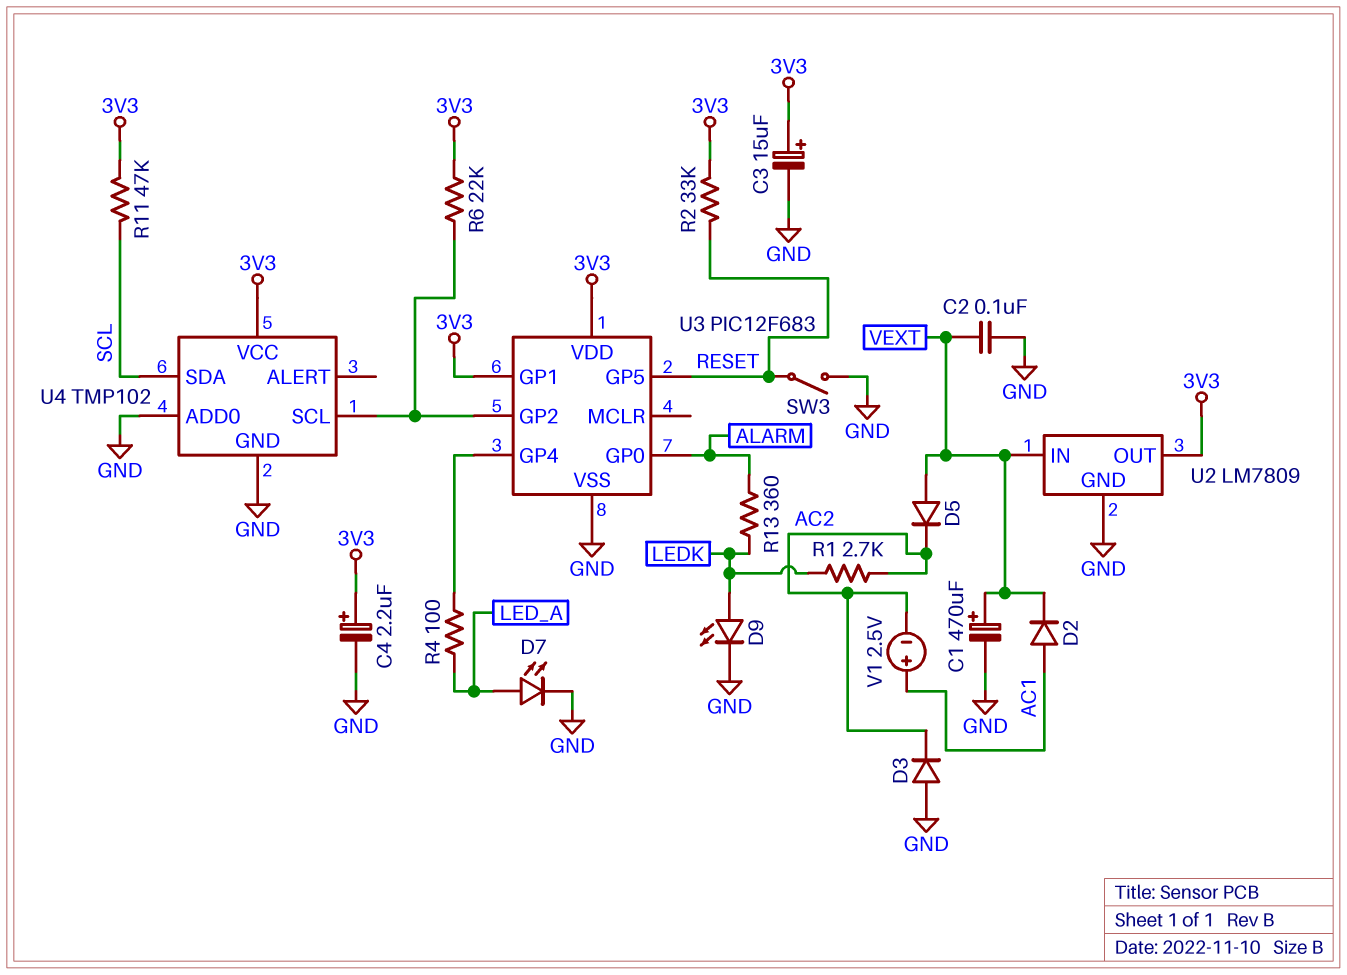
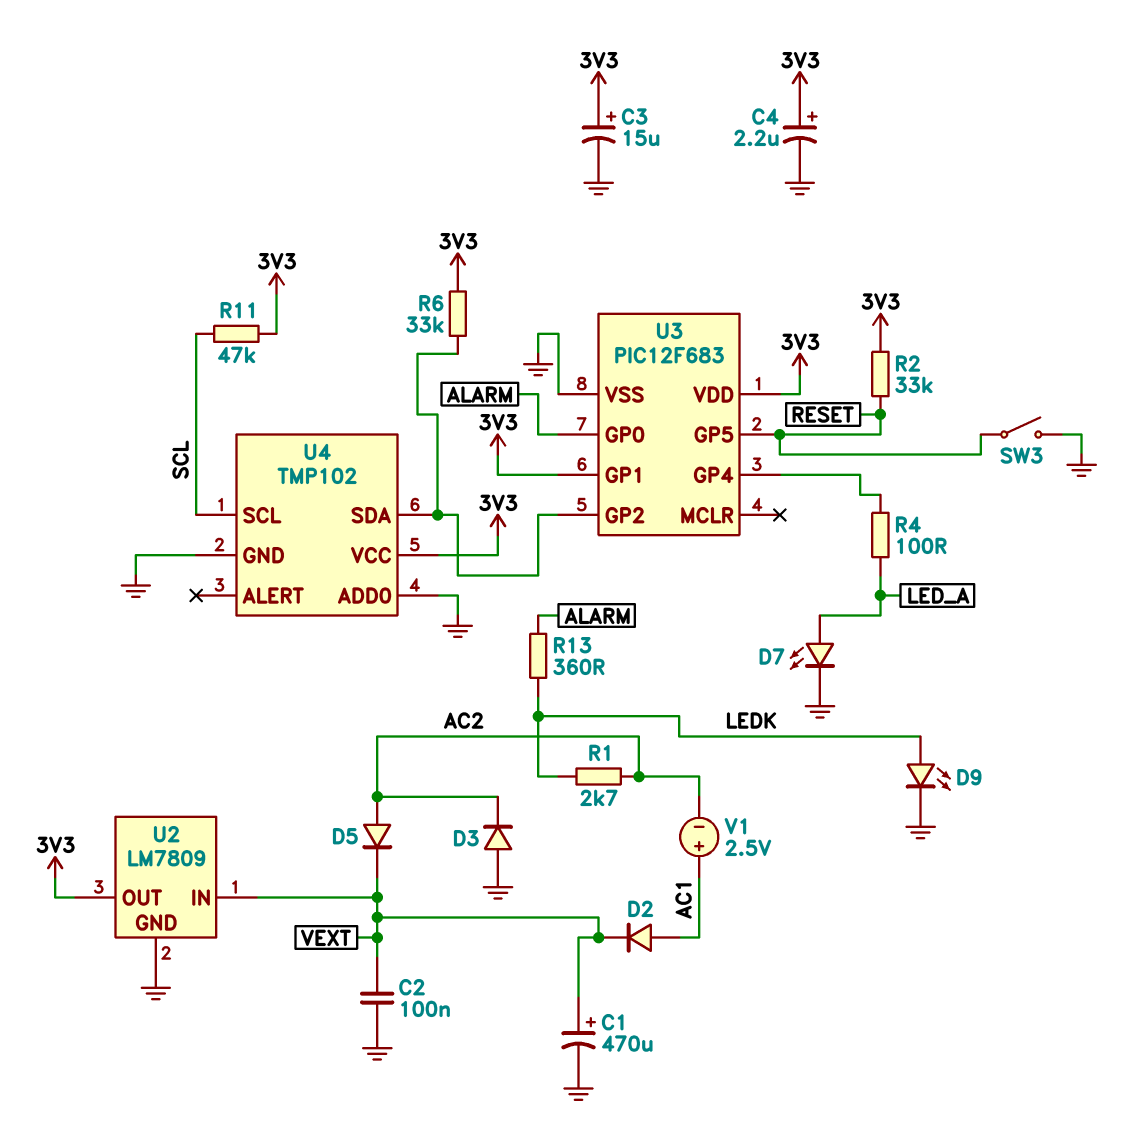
D5: diode (A VEXT, K AC2) -> diode (A AC2, K VEXT)
R6: 22k (3V3, U3/GP2) -> 33k (3V3, U3/GP2)
U4 pin SCL: U3/GP2 -> SCL
U4 pin SDA: SCL -> U3/GP2

